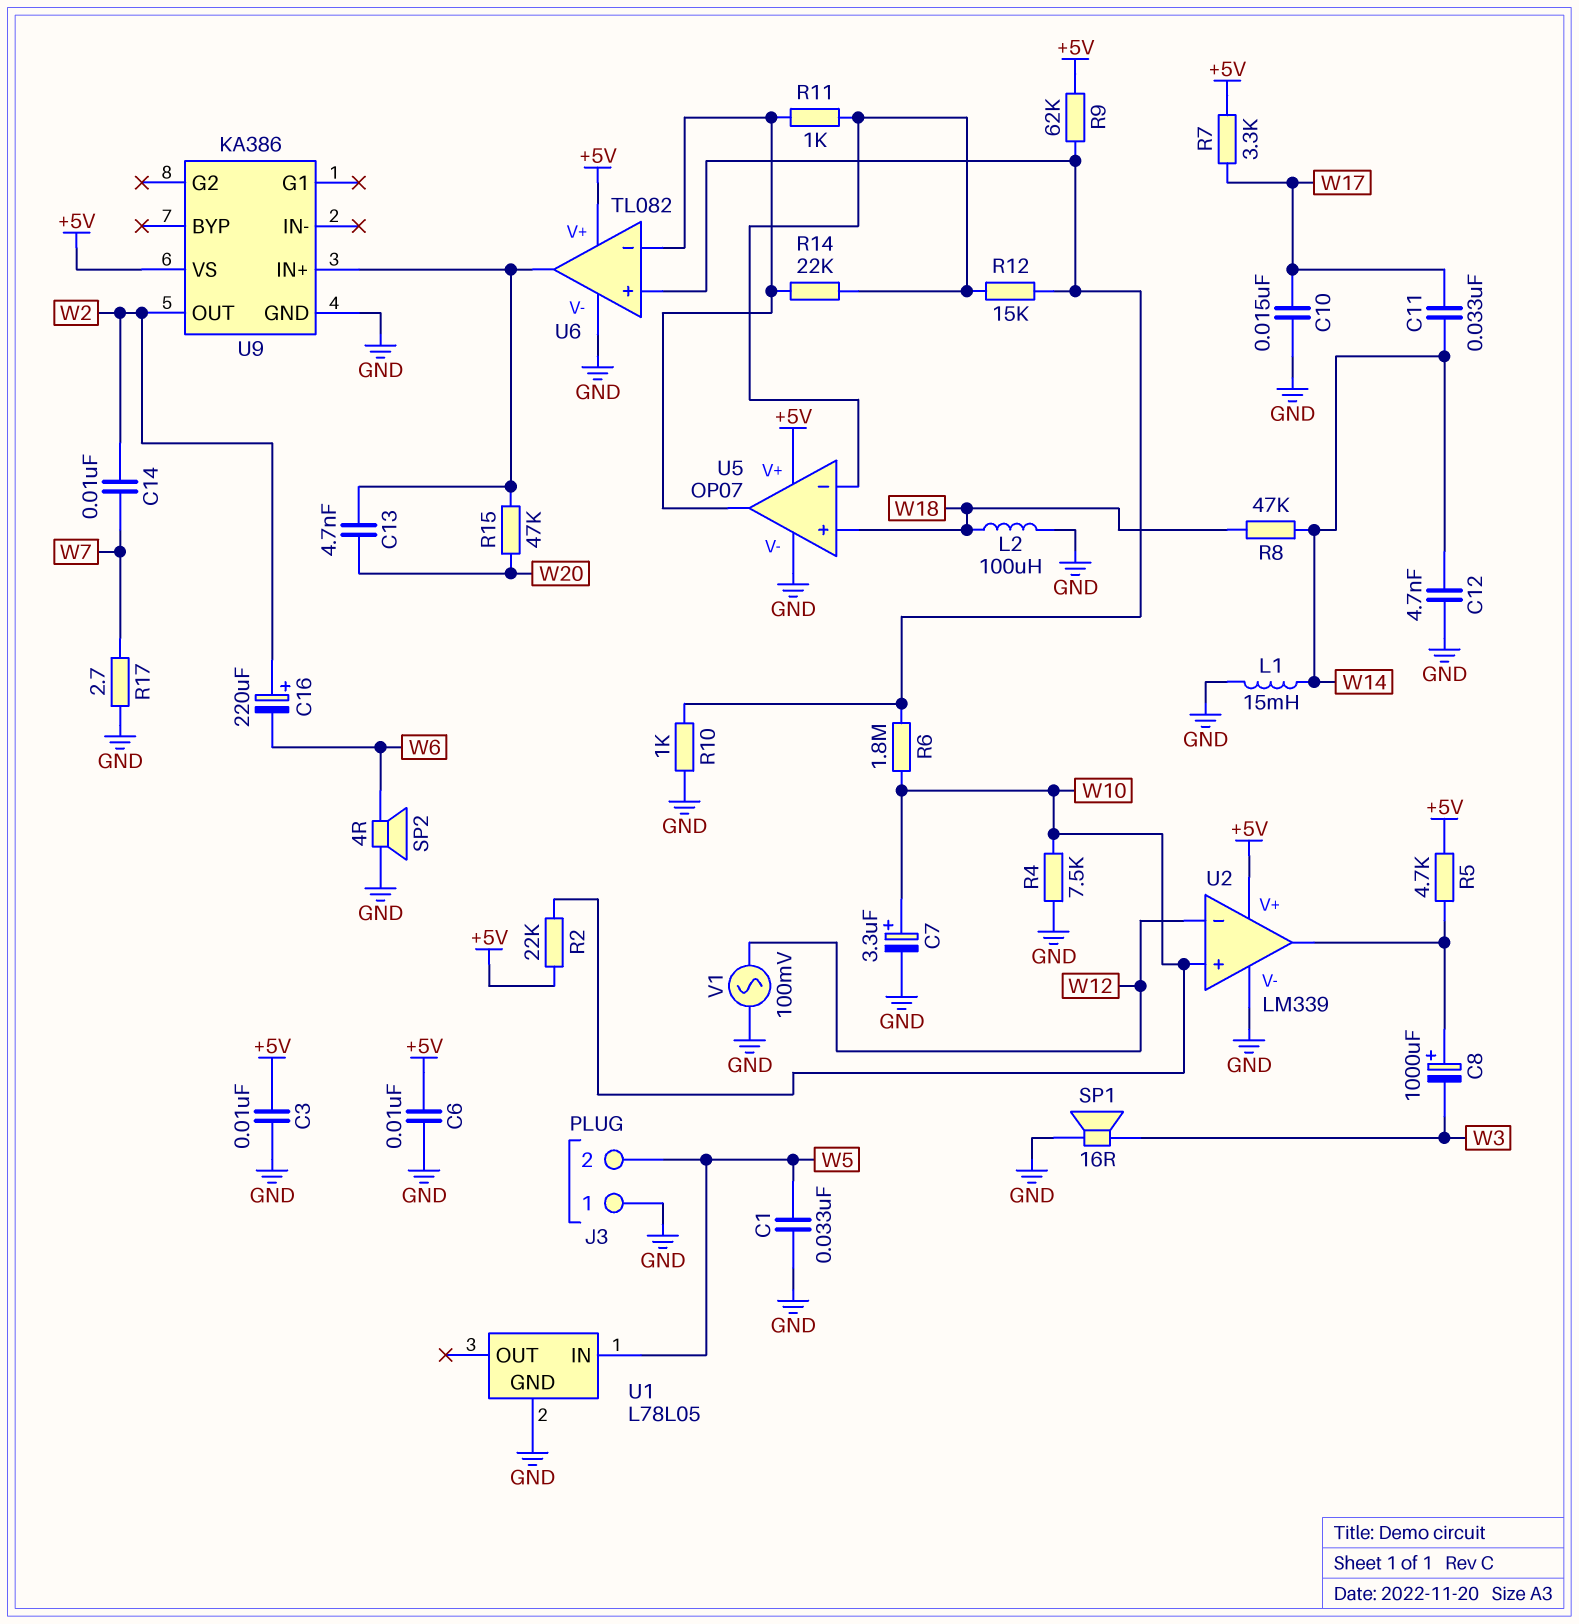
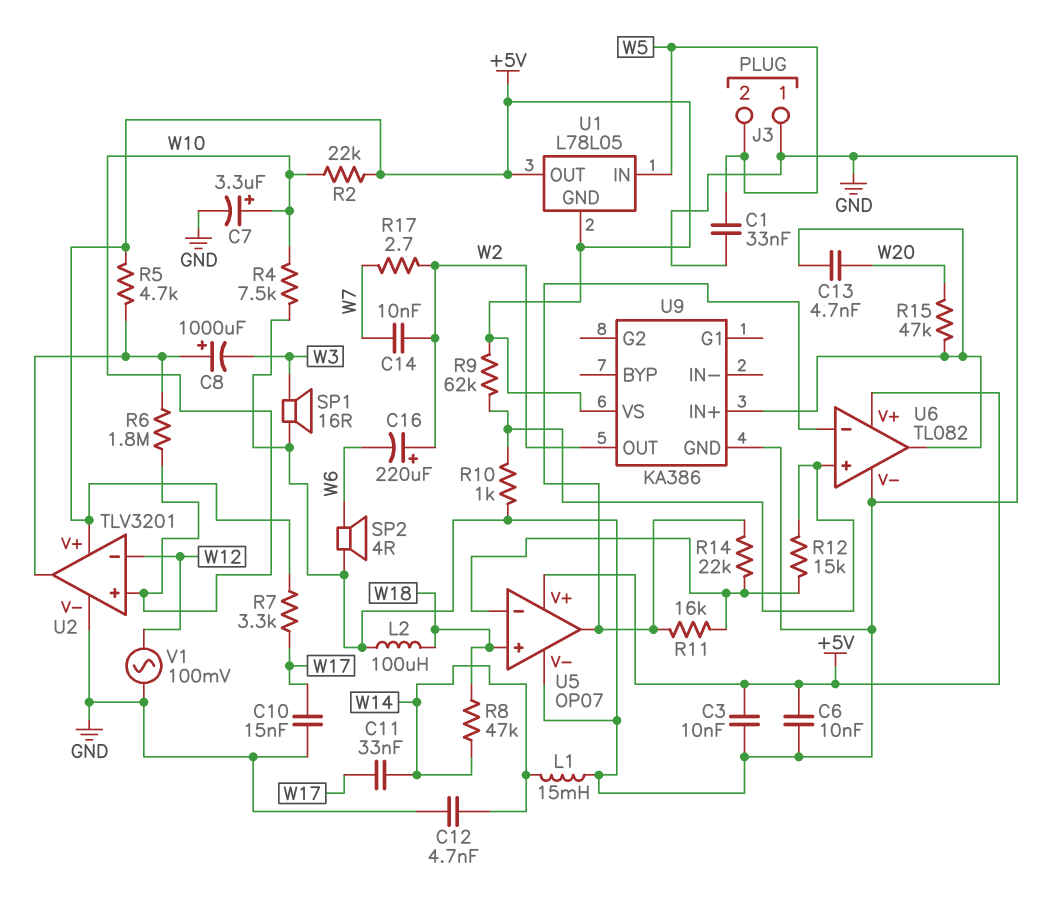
R6: 1.8M (U6/in+, W10) -> 1.8M (U2/out, W10)
R11: 1k (U5/in-, U5/out) -> 16k (U5/in-, U5/out)
R17: 2.7 (GND, W7) -> 2.7 (W2, W7)
U1 pin GND: GND -> +5V
U1 pin OUT: none -> +5V
U2: LM339 -> TLV3201

